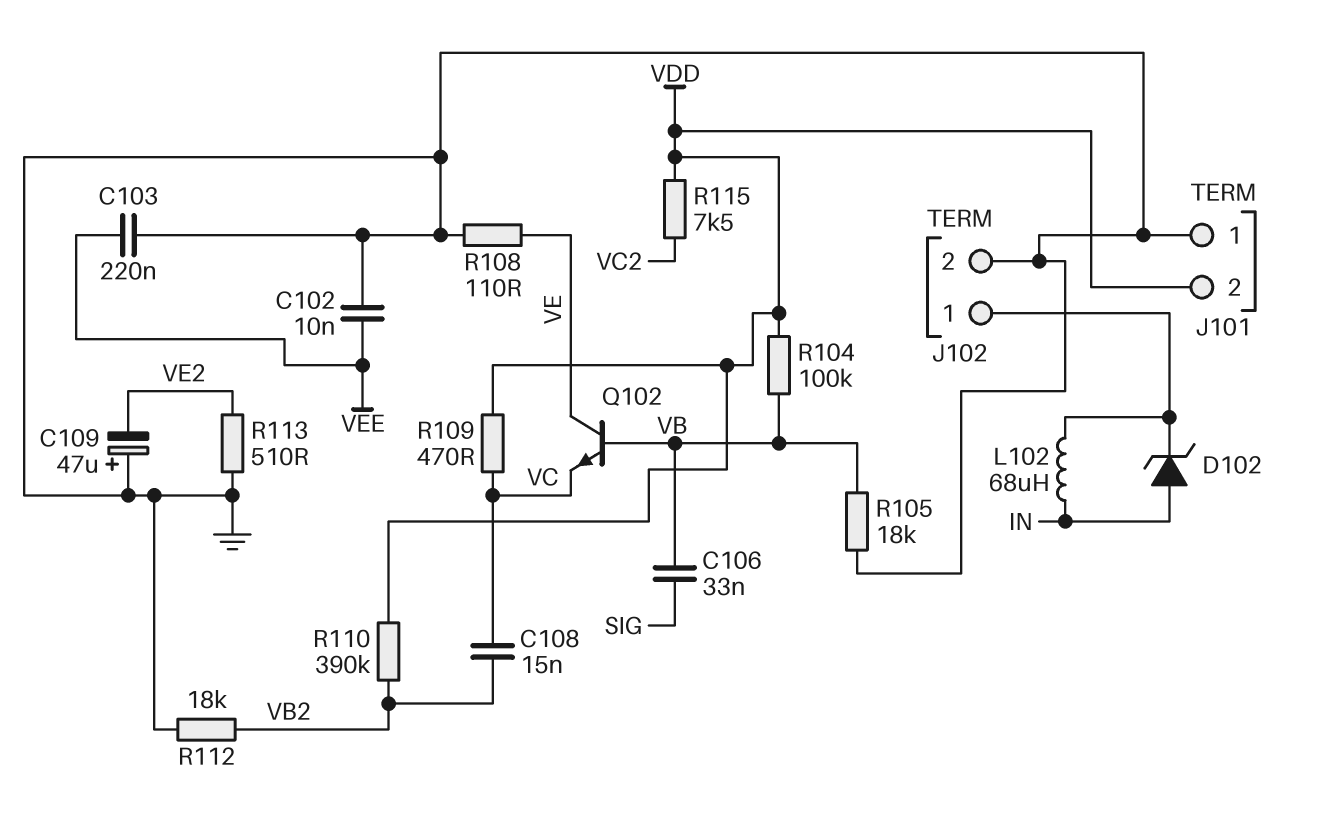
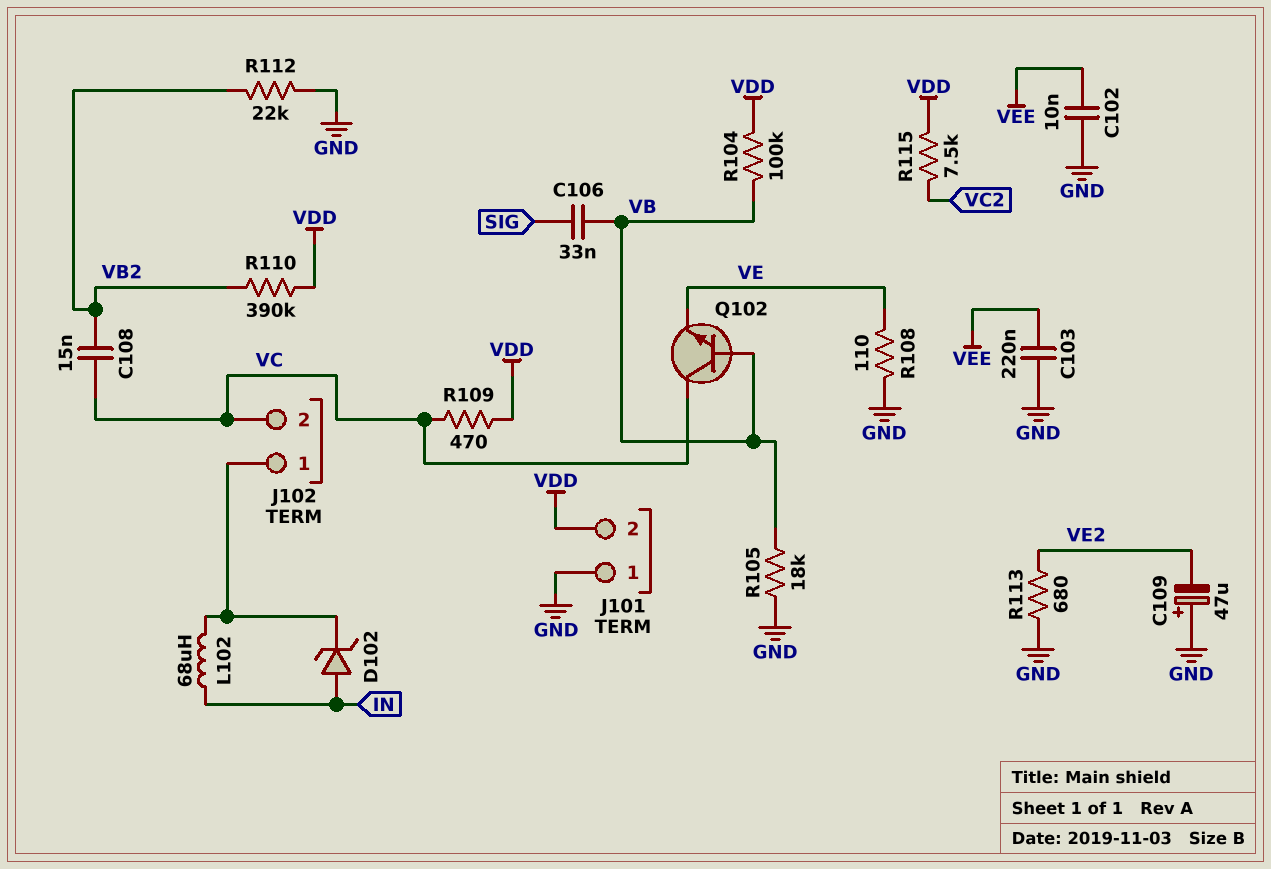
J102 pin 2: GND -> VC
Q102: NPN (B VB, C VE, E VC) -> NPN (B VB, C VC, E VE)
R112: 18k (GND, VB2) -> 22k (GND, VB2)
R113: 510 (GND, VE2) -> 680 (GND, VE2)

